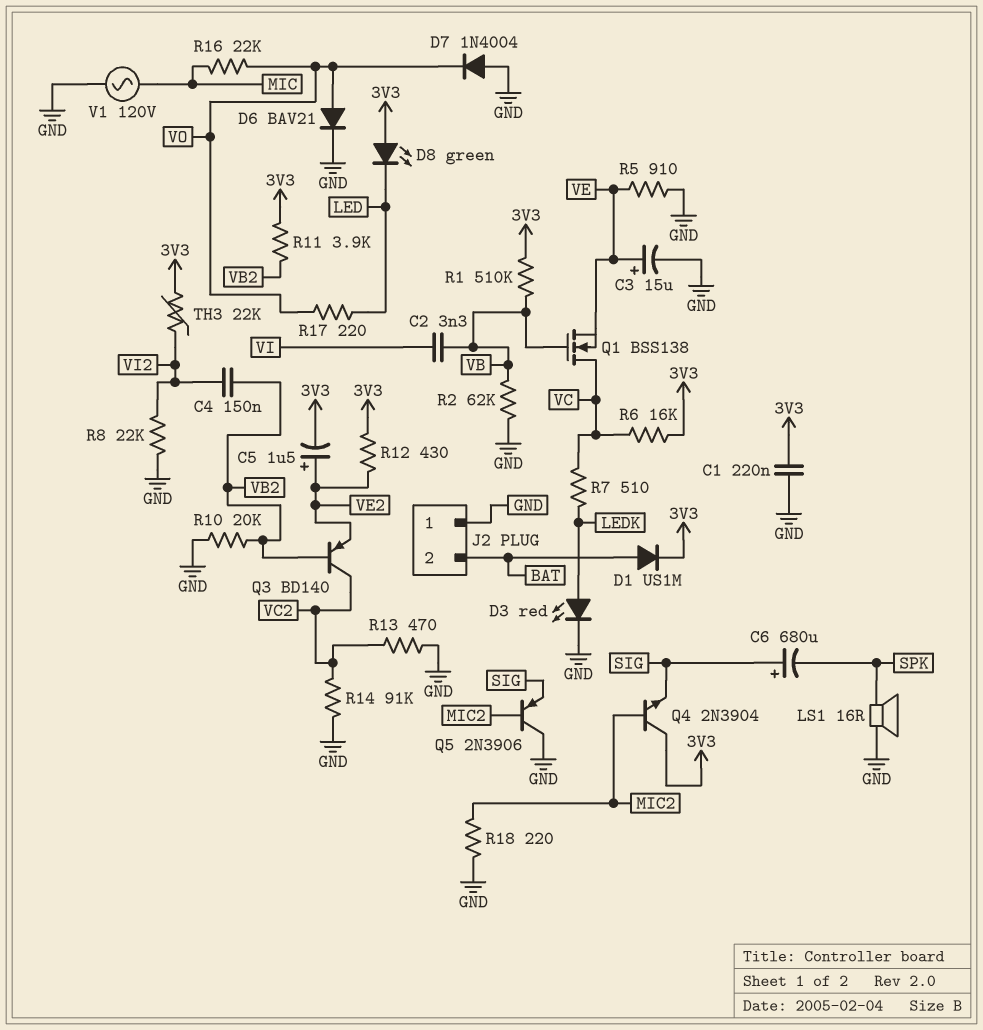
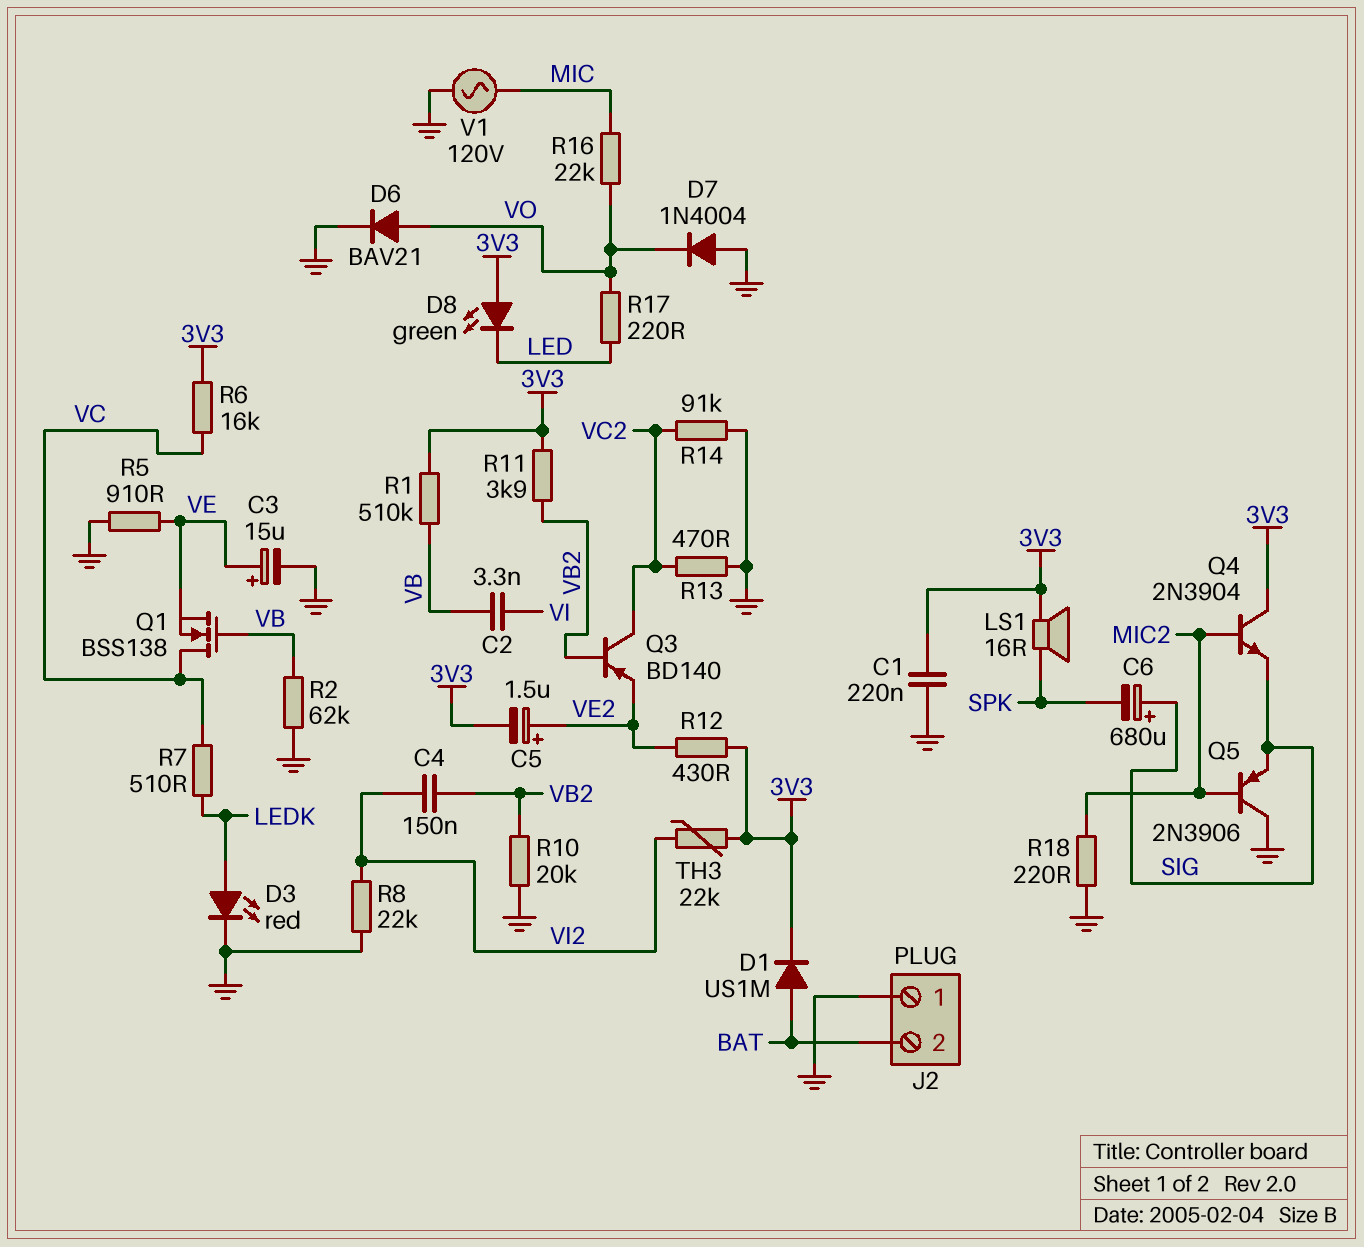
LS1: speaker 16R (GND, SPK) -> speaker 16R (3V3, SPK)

